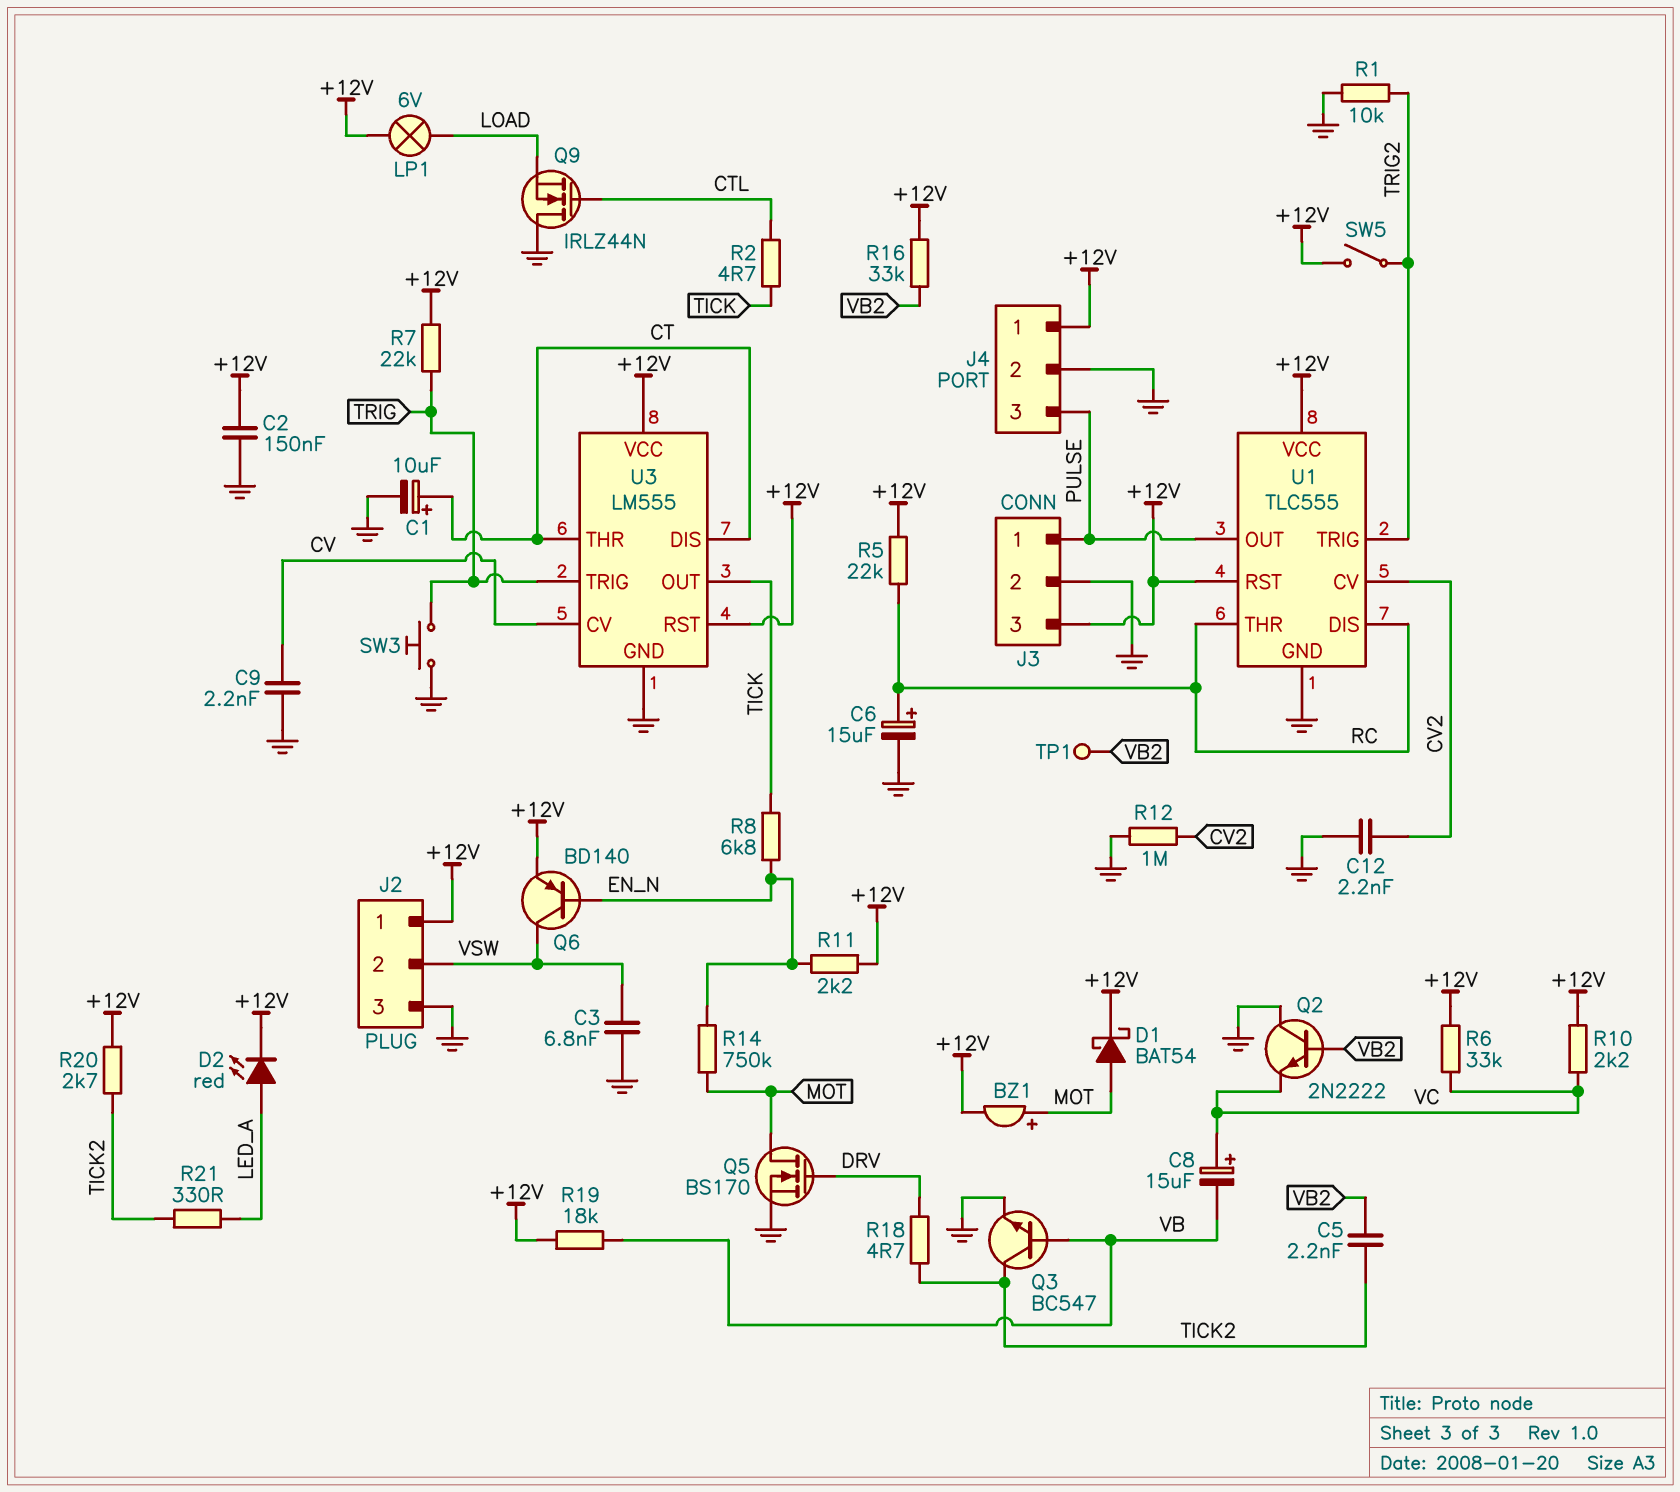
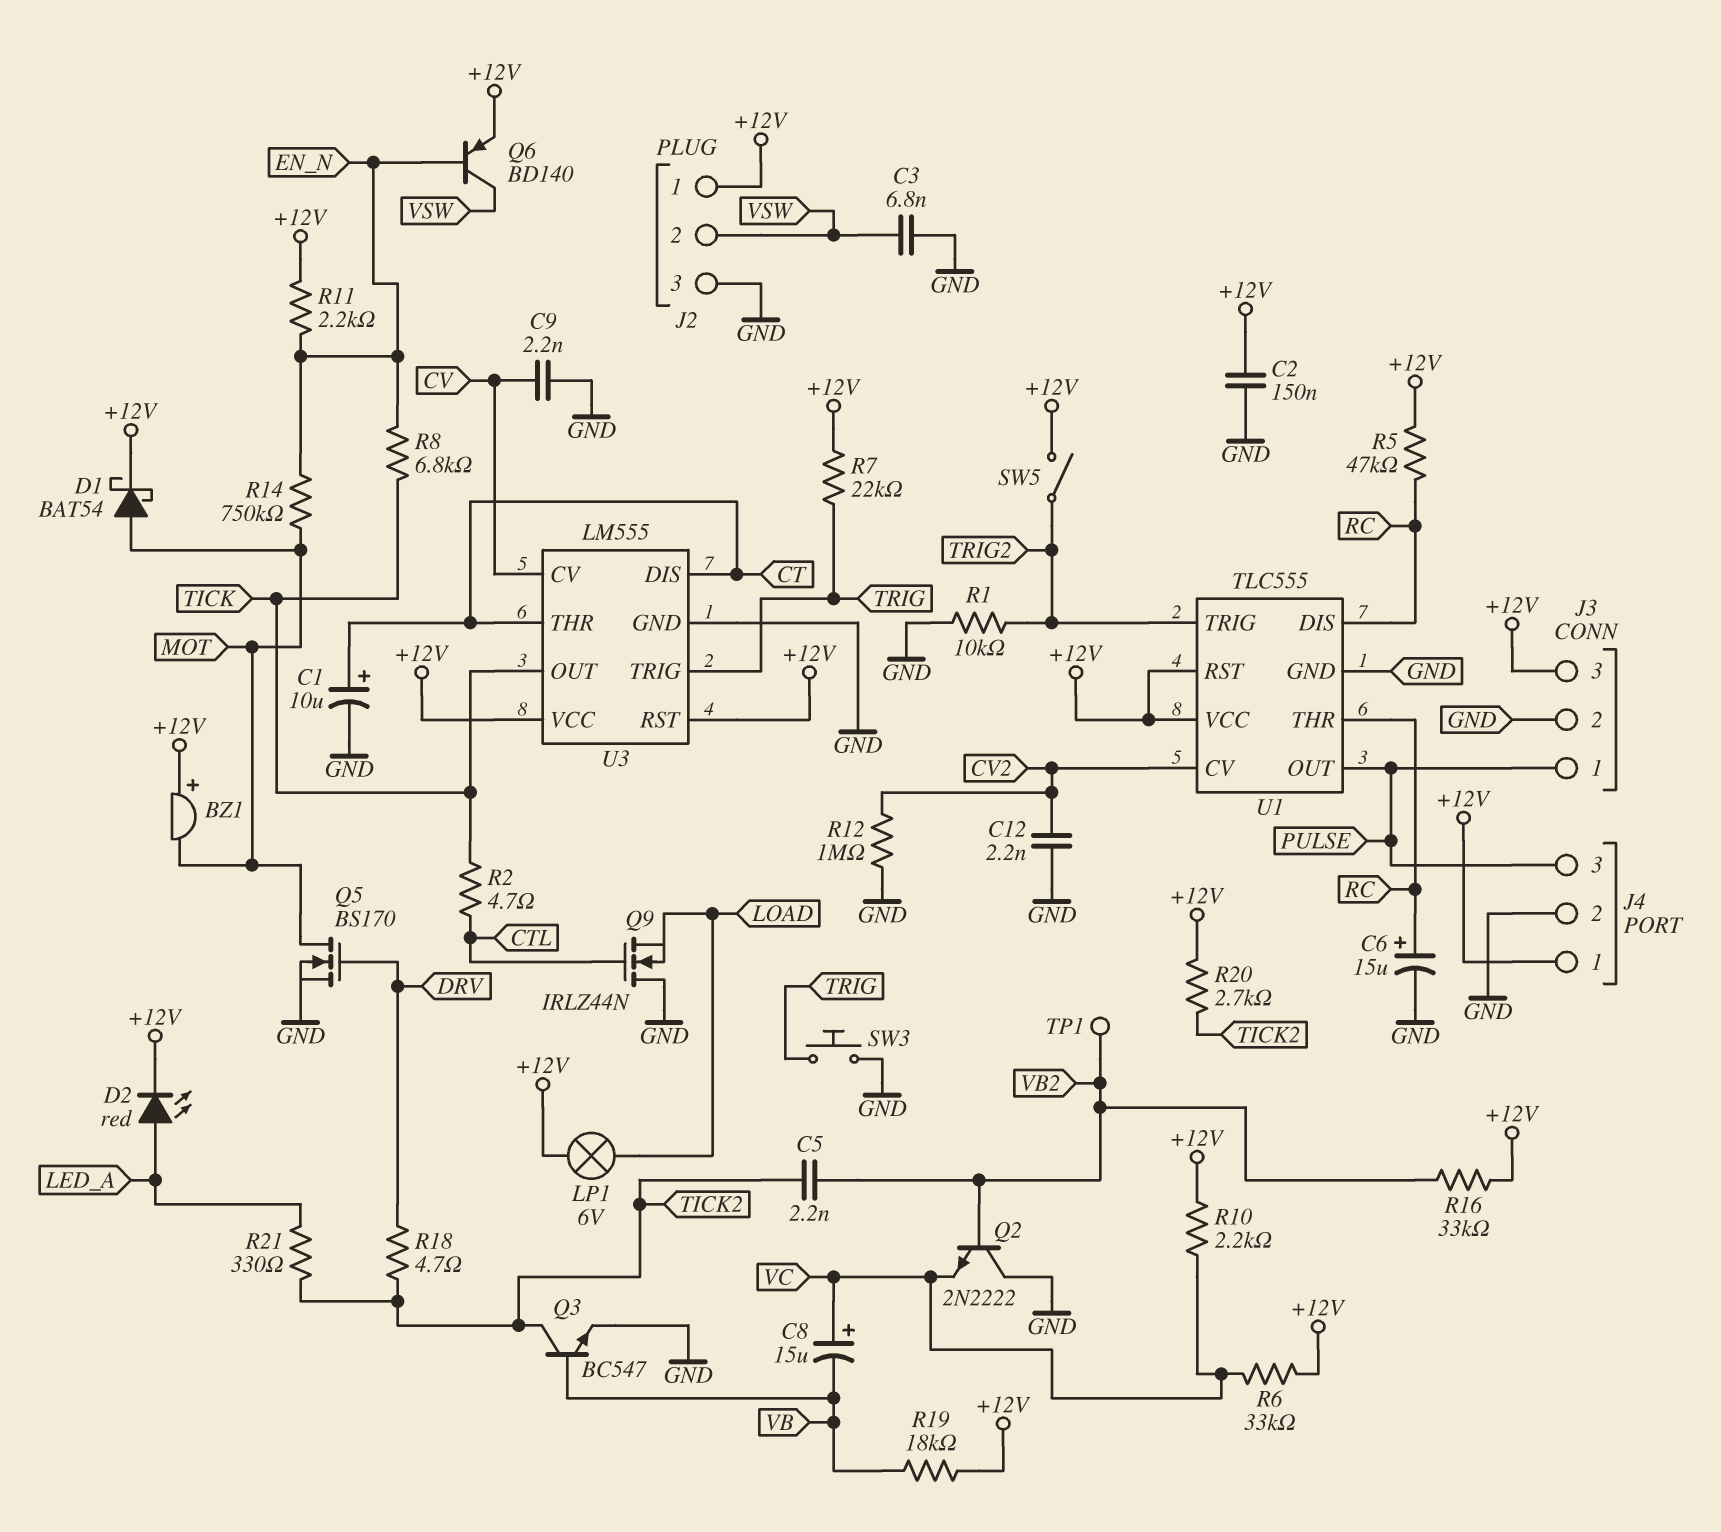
BZ1: buzzer (plus MOT, minus +12V) -> buzzer (plus +12V, minus MOT)
R5: 22k (+12V, RC) -> 47k (+12V, RC)

